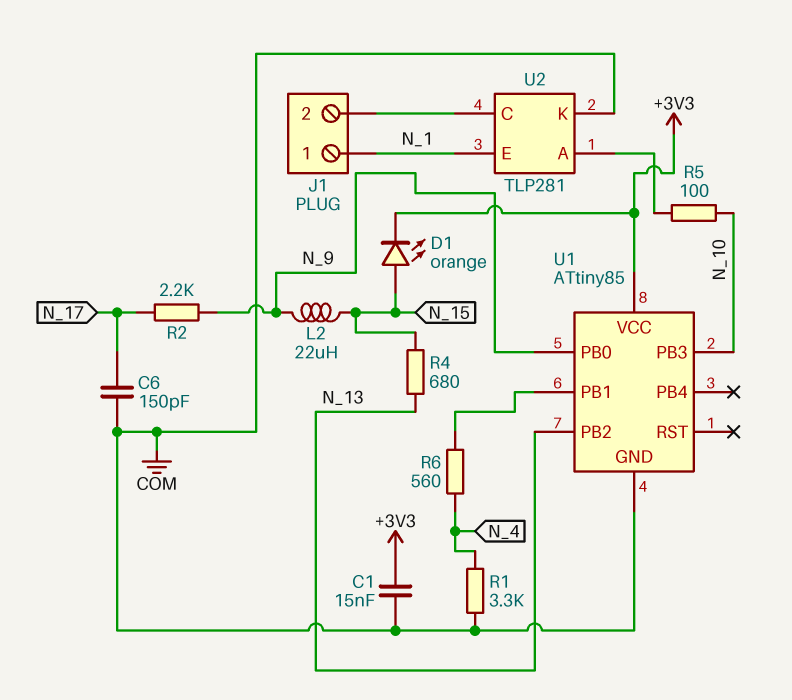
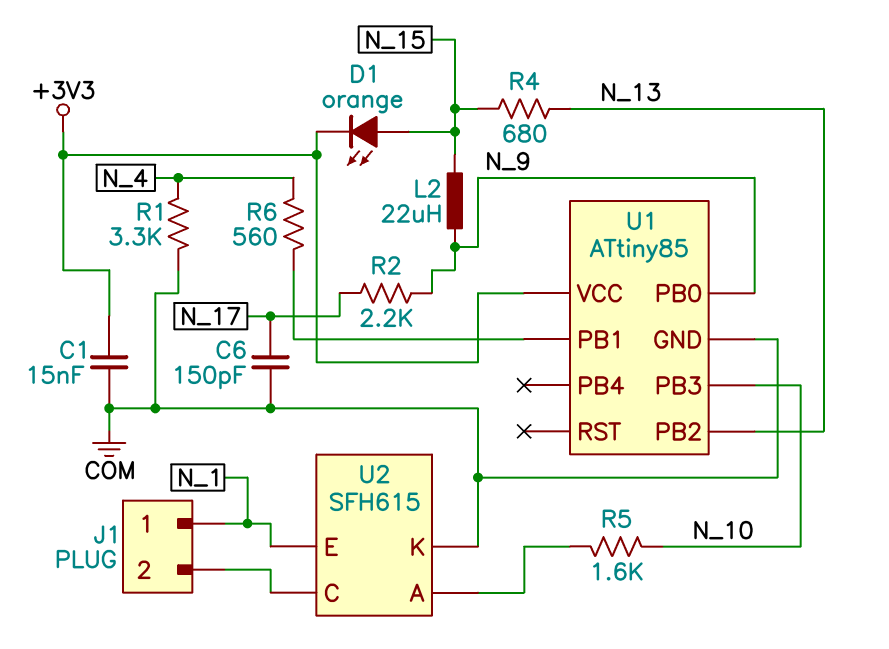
R5: 100 (N_10, U2/A) -> 1.6k (N_10, U2/A)
U2: TLP281 -> SFH615

